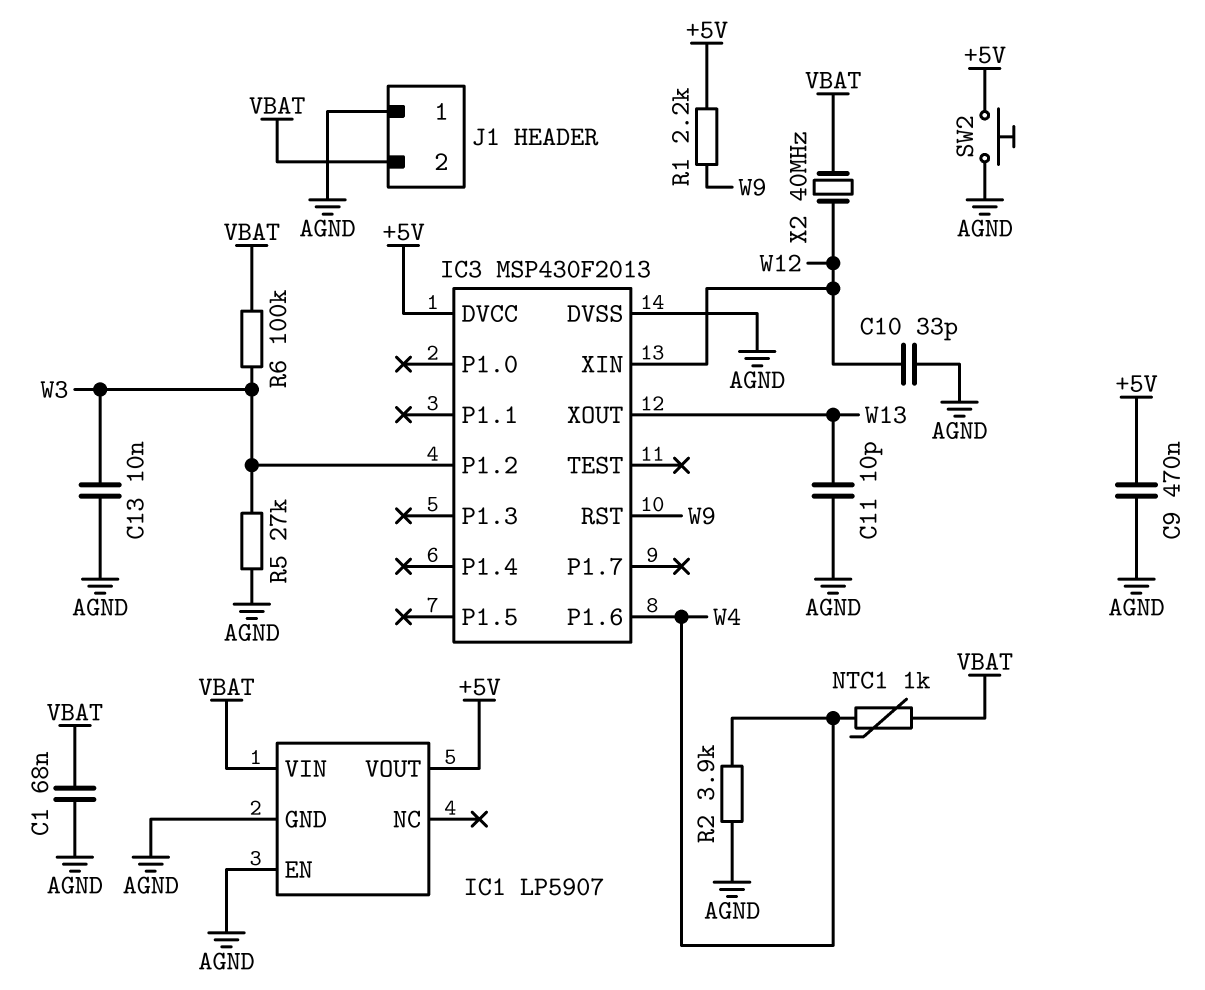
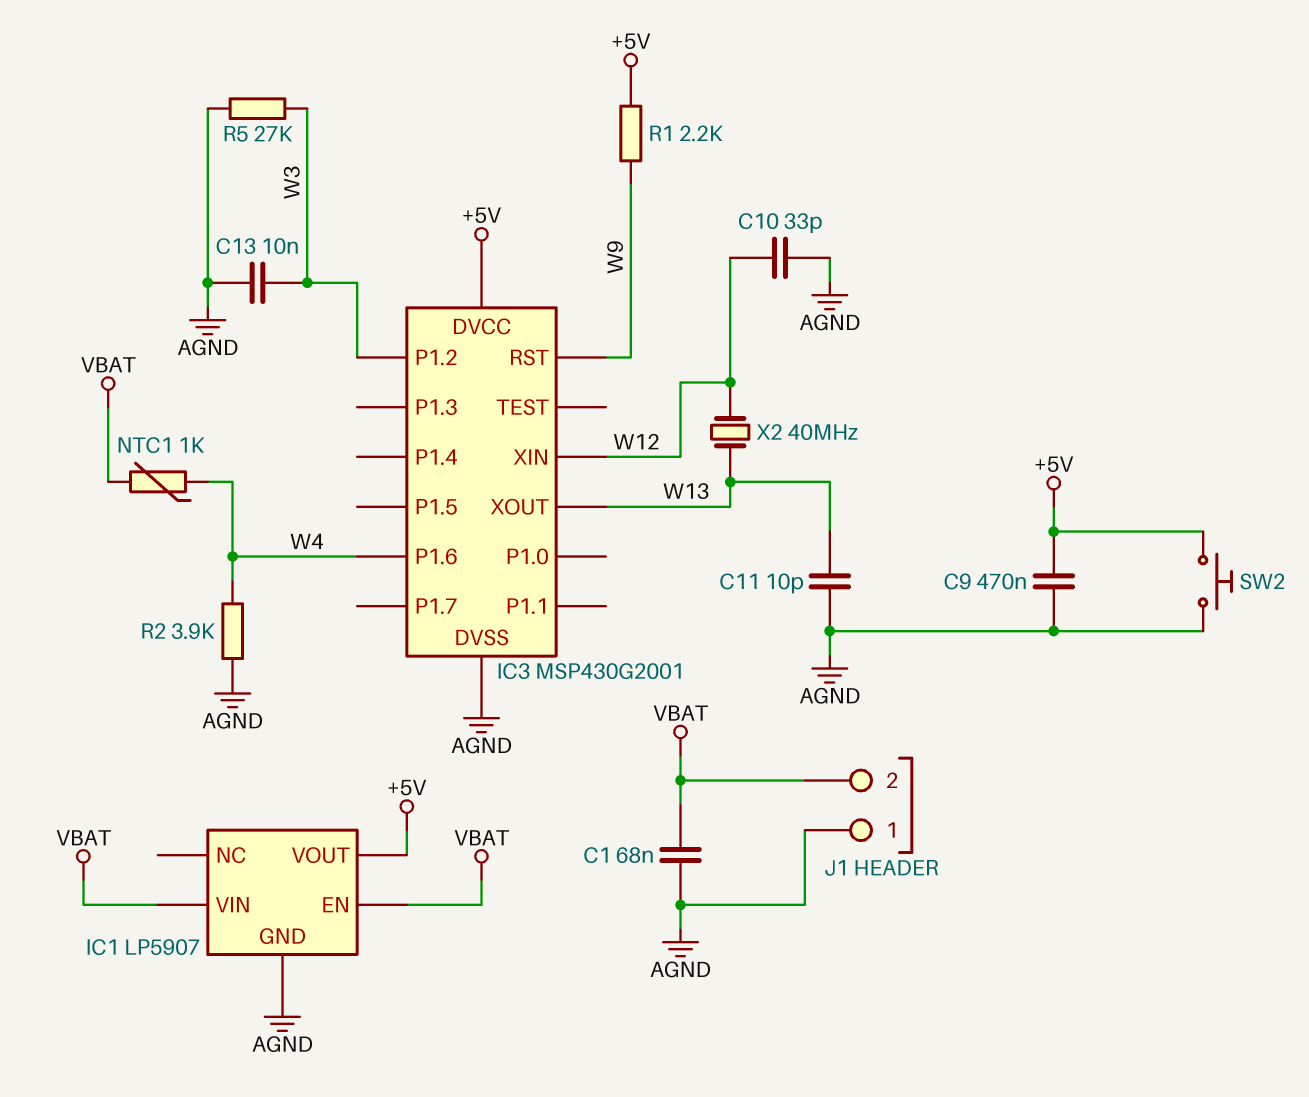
IC1 pin EN: AGND -> VBAT
IC3: MSP430F2013 -> MSP430G2001
R6: 100k (VBAT, W3) -> none
X2: 40MHz (VBAT, W12) -> 40MHz (W12, W13)

